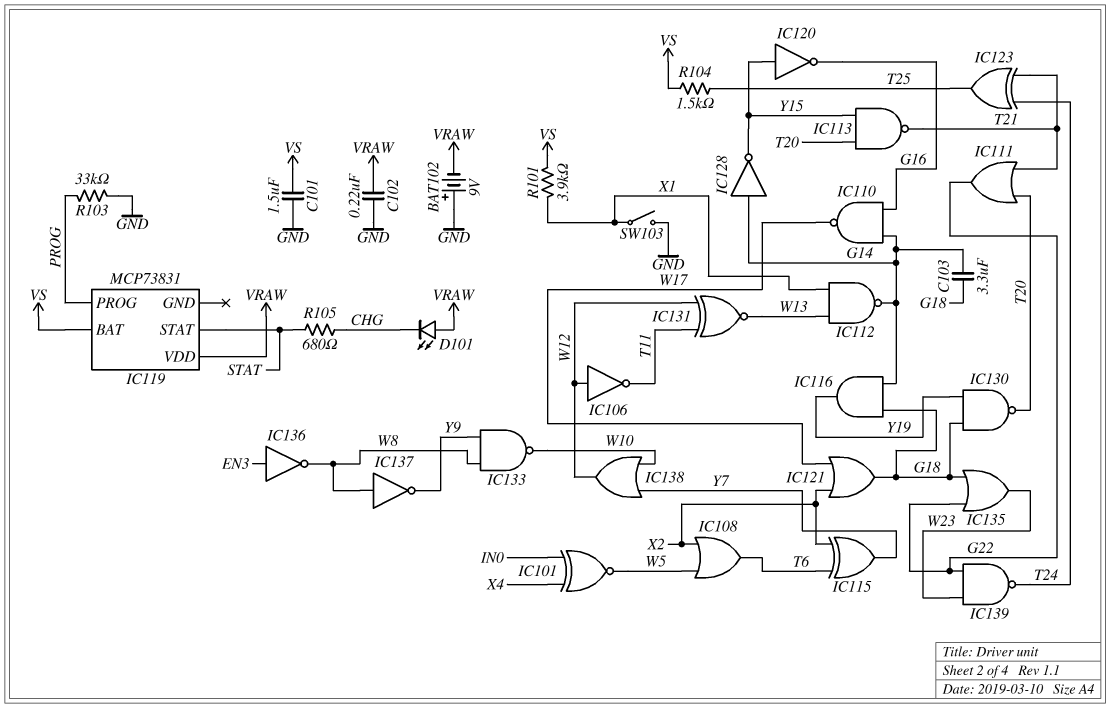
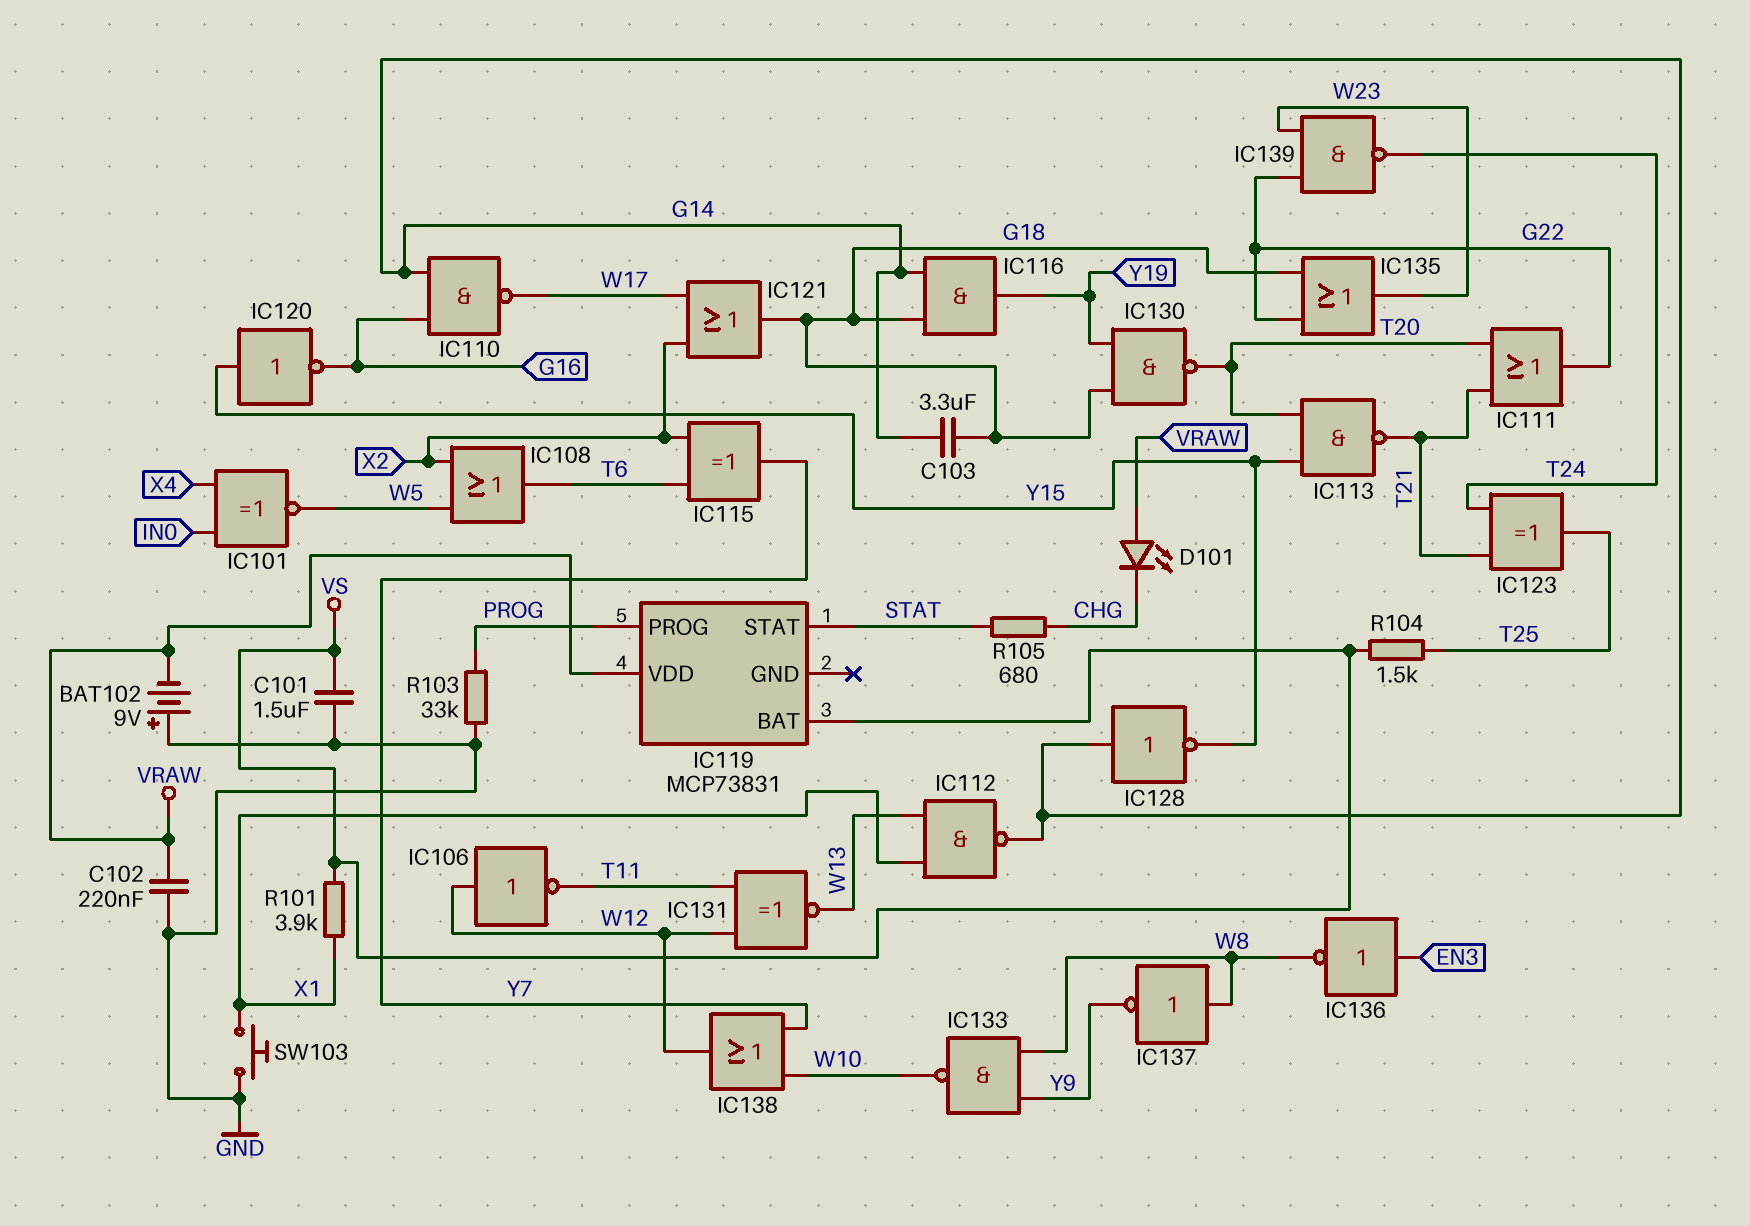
SW103: switch (GND, X1) -> button (GND, X1)

